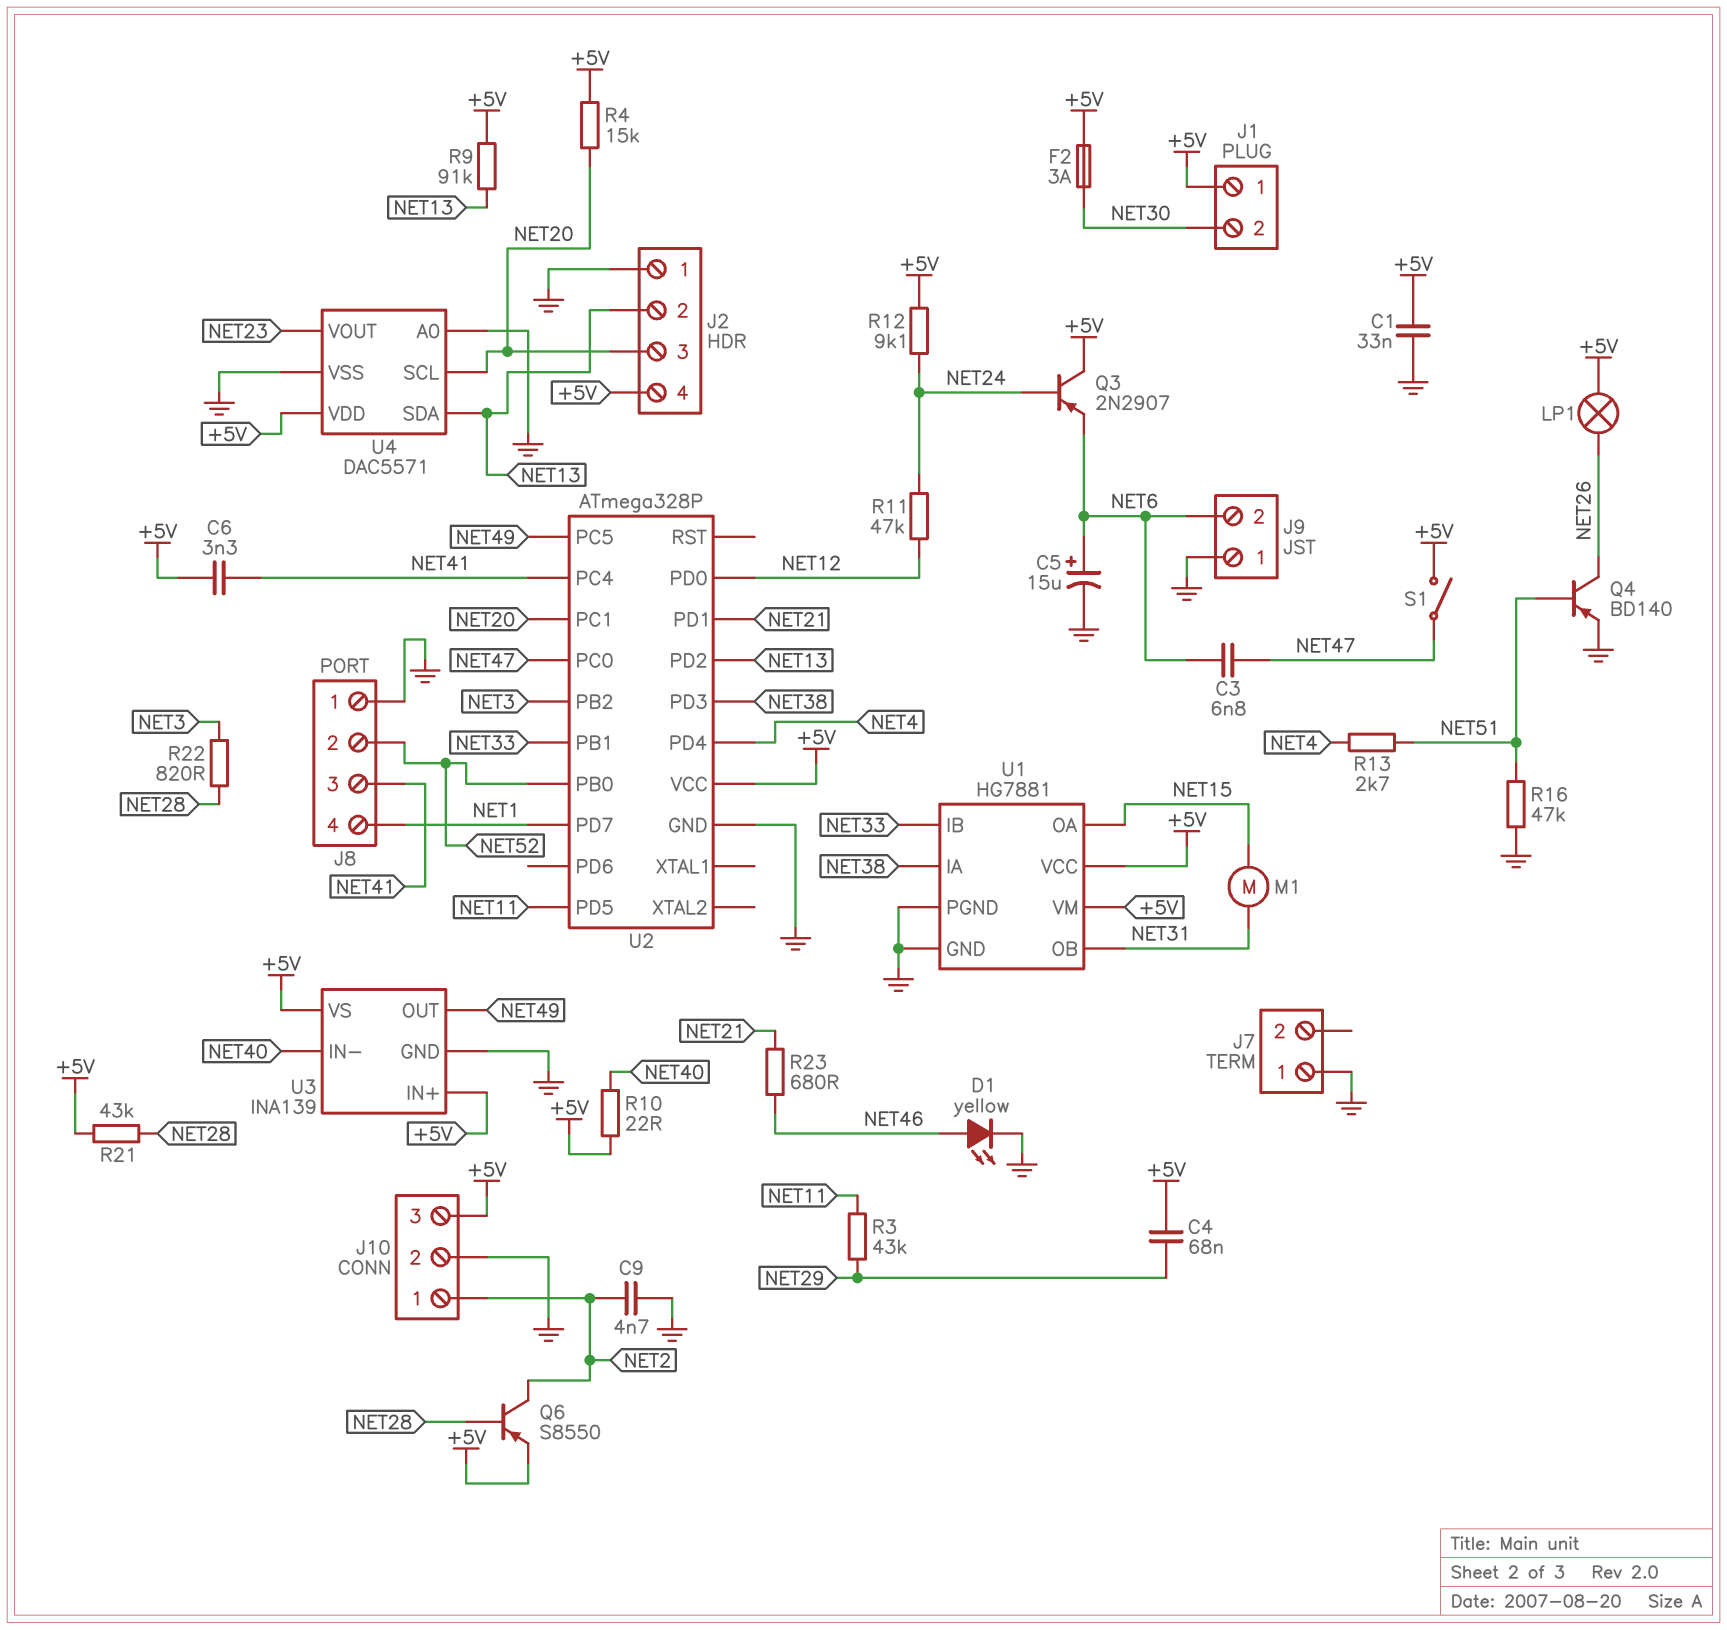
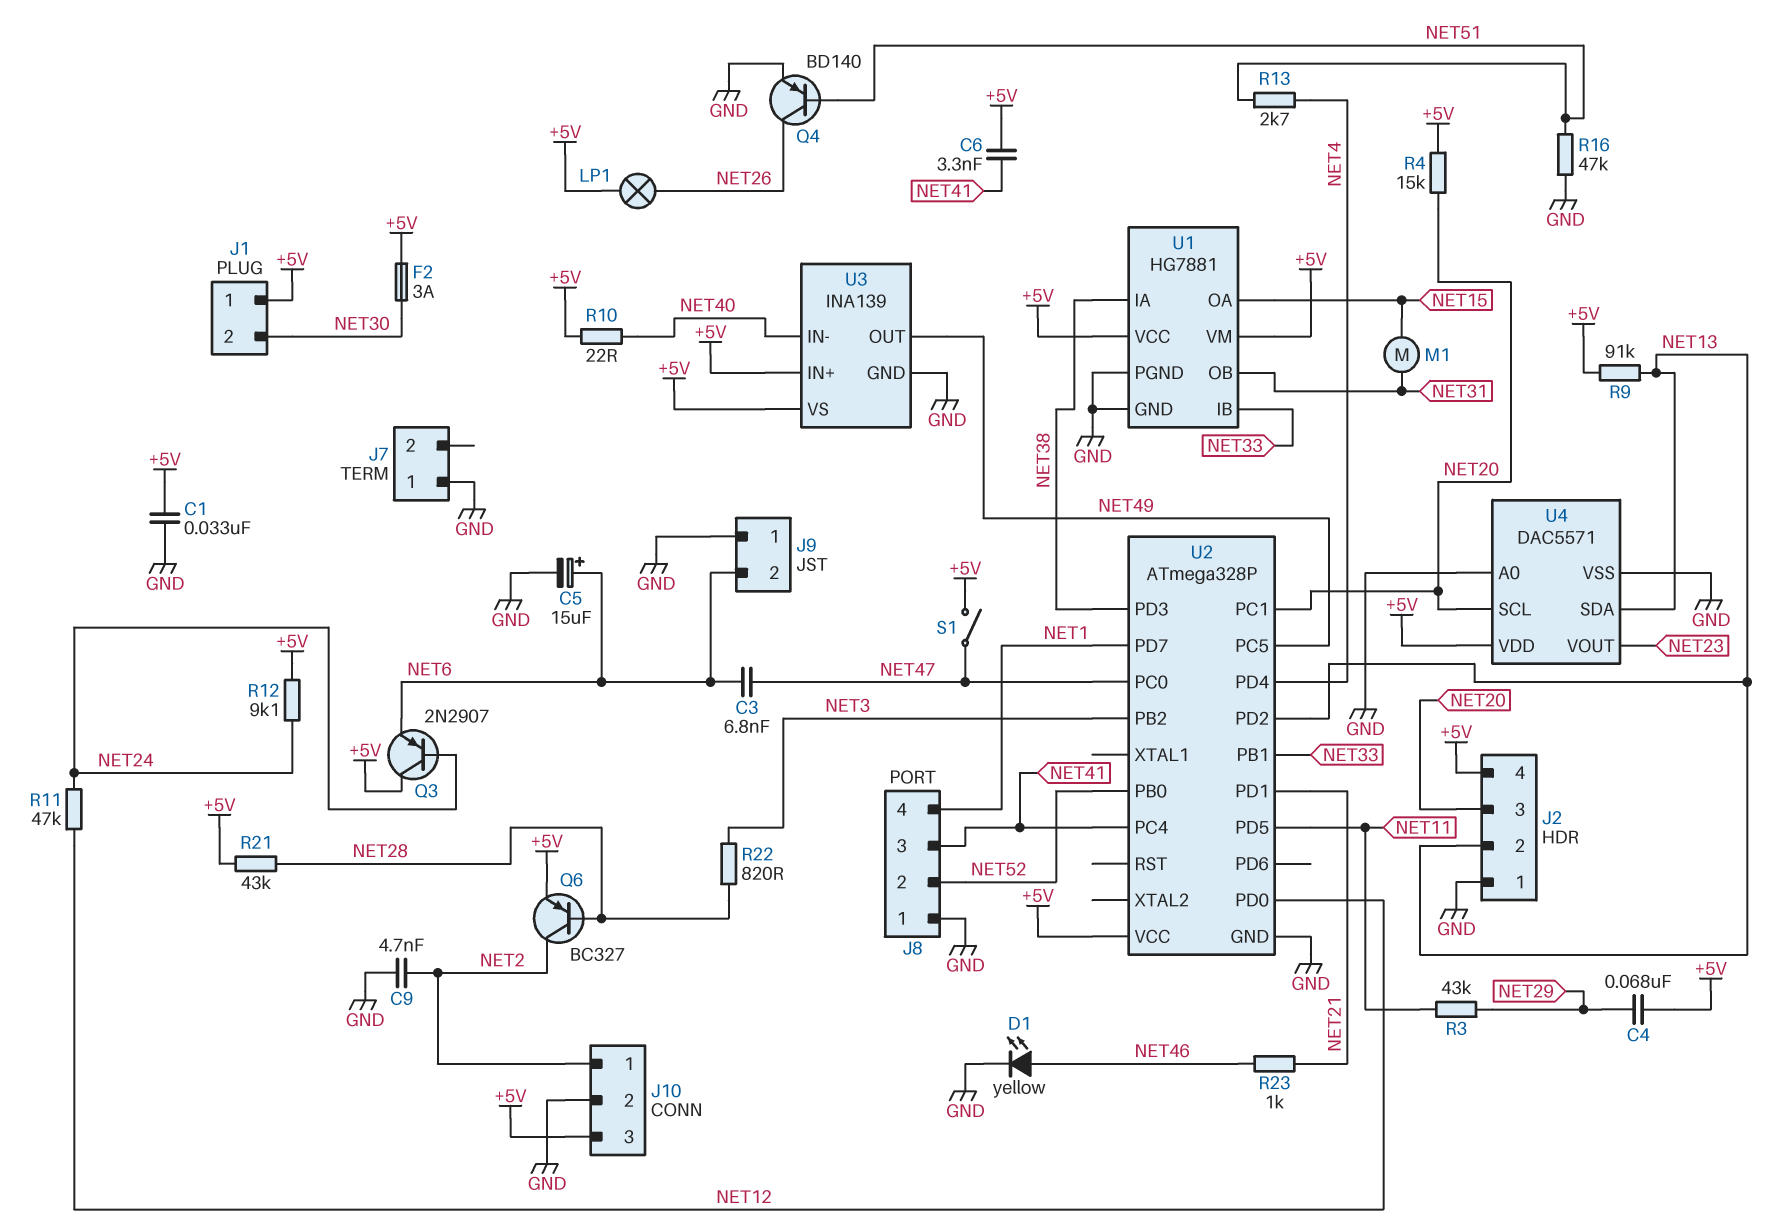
Q6: PNP S8550 (B NET28, C NET2, E +5V) -> PNP BC327 (B NET28, C NET2, E +5V)
R23: 680 (NET21, NET46) -> 1k (NET21, NET46)

